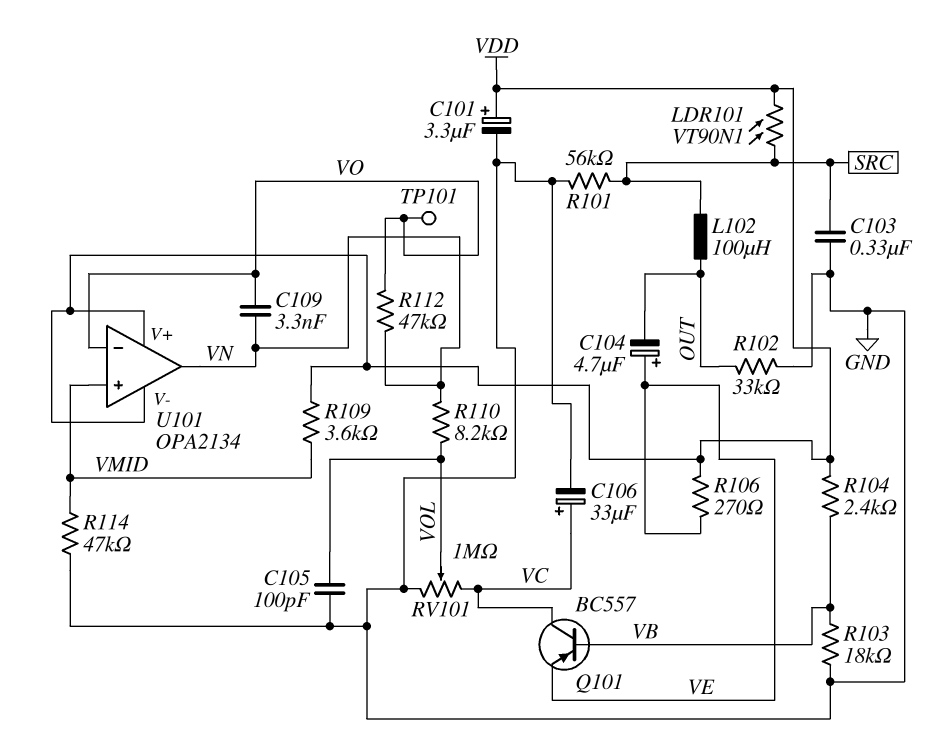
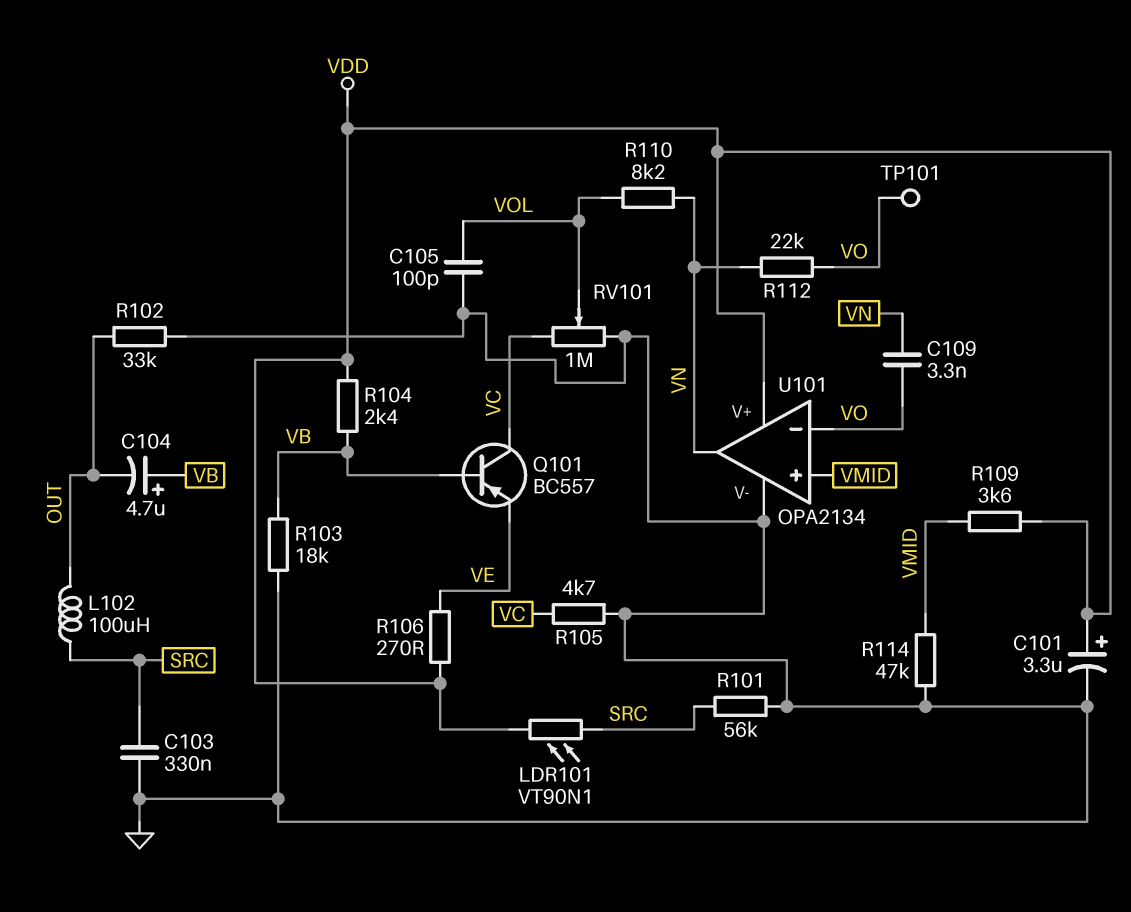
C104: 4.7uF (plus VE, minus OUT) -> 4.7uF (plus VB, minus OUT)
C106: 33uF (plus VC, minus GND) -> none
R105: none -> 4.7k (GND, VC)
R112: 47k (VN, VO) -> 22k (VN, VO)
U101 pin V-: VDD -> GND

